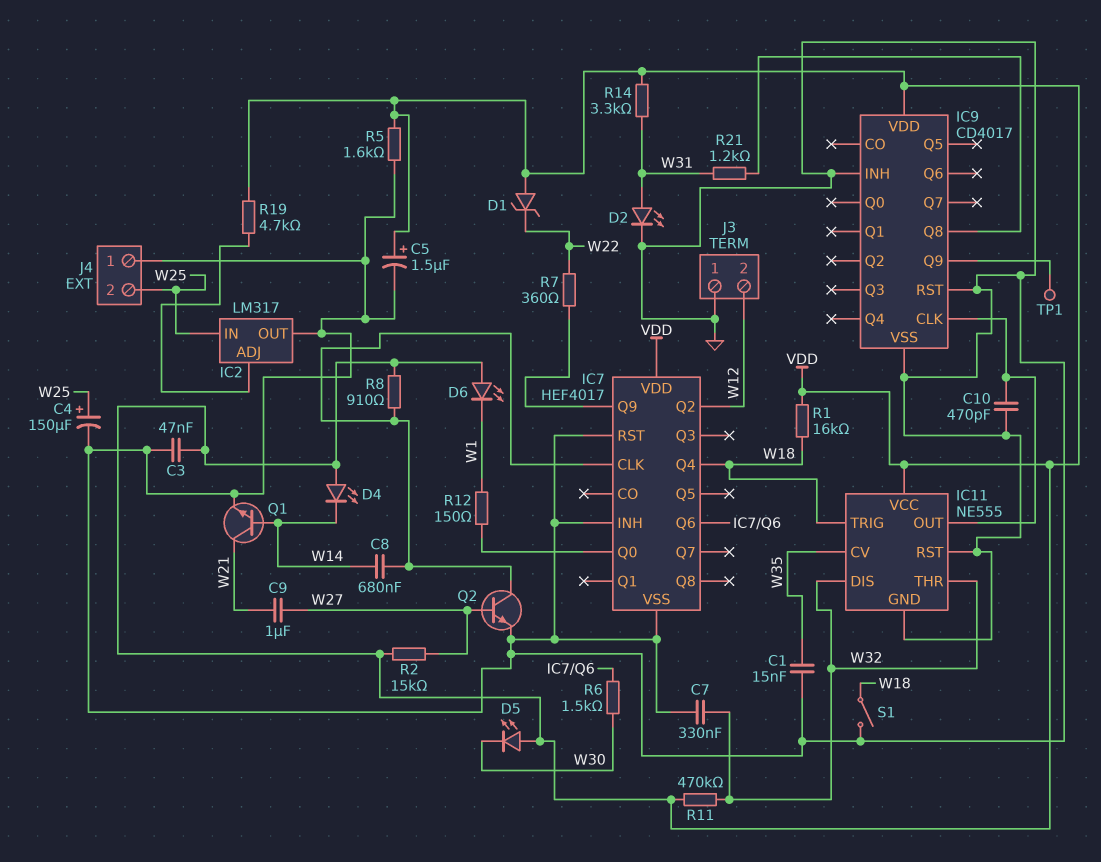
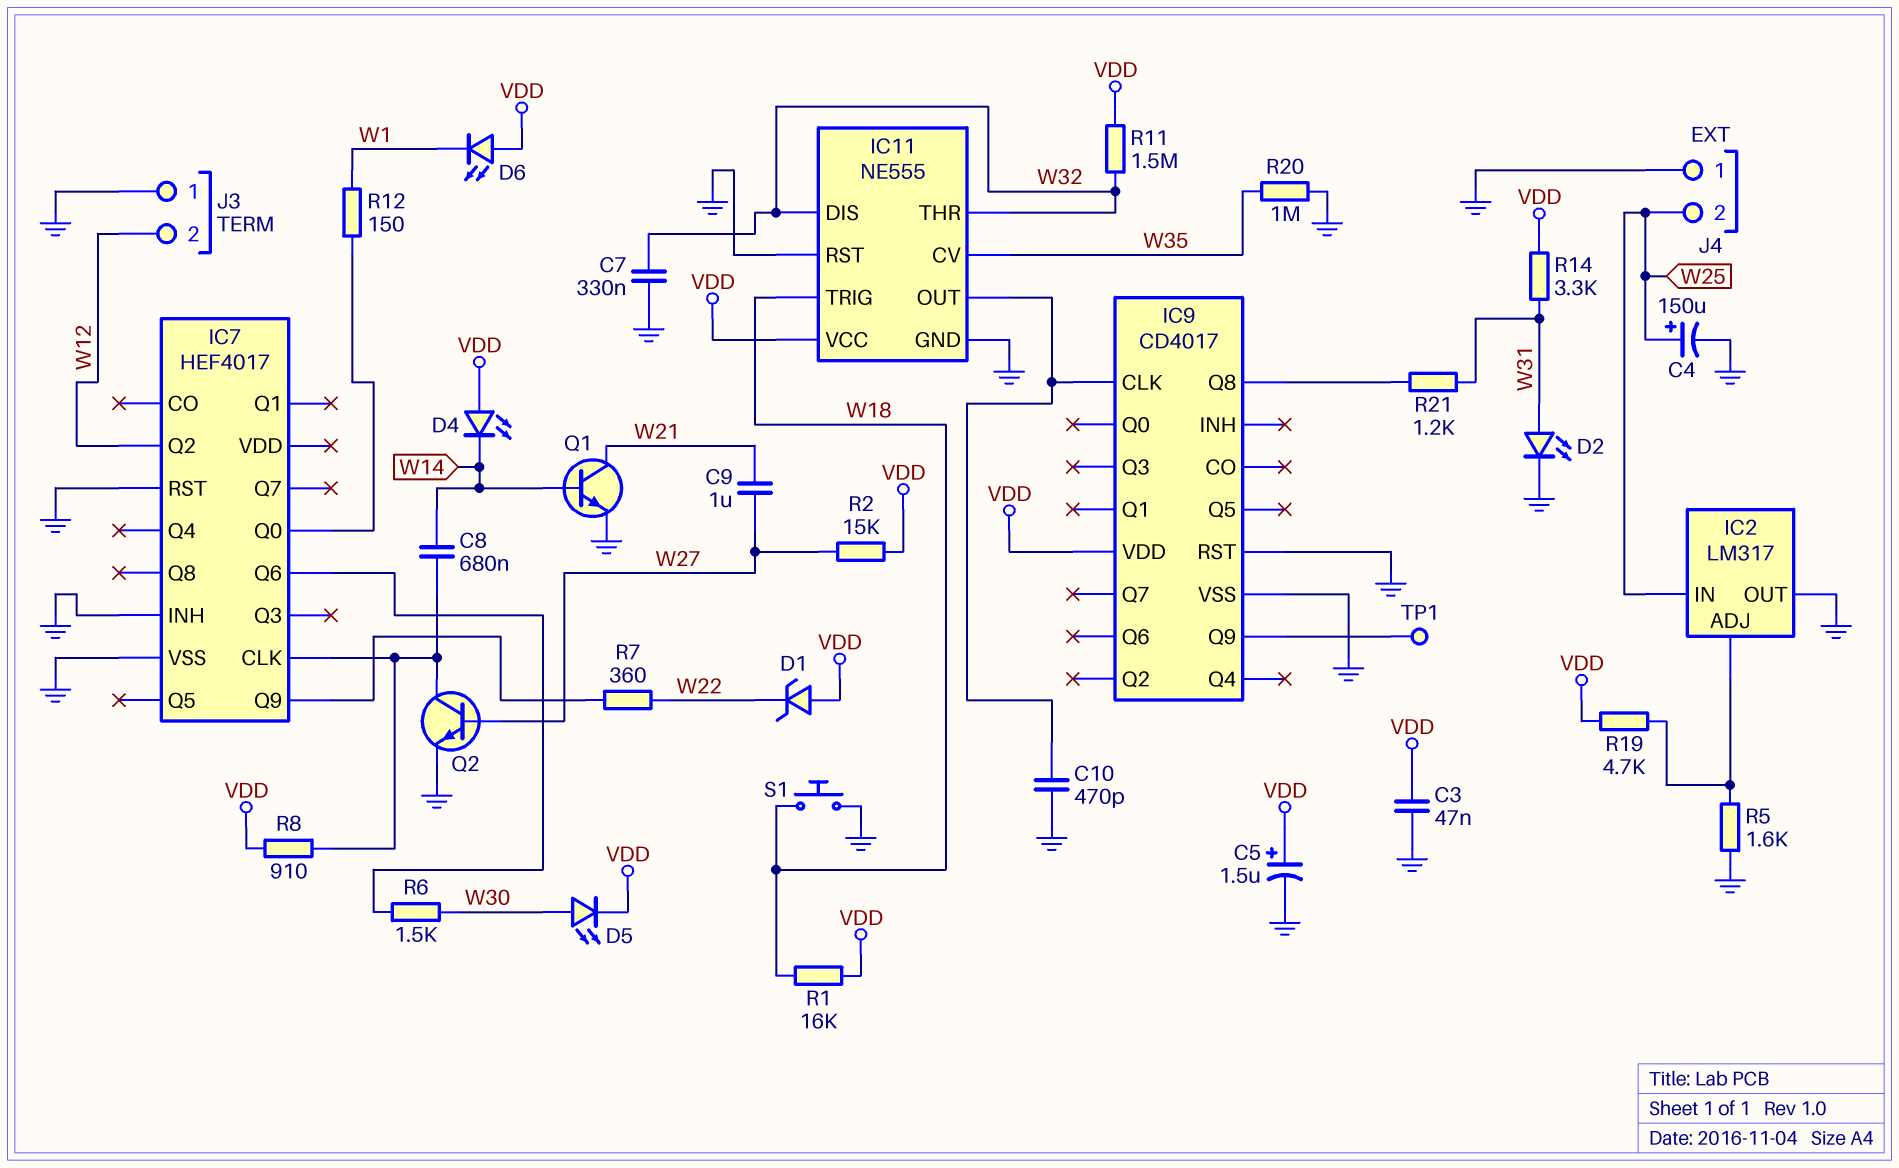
C1: 15nF (GND, W35) -> none
D5: LED (A VDD, K W30) -> LED (A W30, K VDD)
IC7 pin Q4: W18 -> none
IC7 pin VDD: VDD -> none
IC9 pin INH: GND -> none
R5: 1.6k (GND, VDD) -> 1.6k (GND, IC2/ADJ)
R11: 470k (VDD, W32) -> 1.5M (VDD, W32)
R20: none -> 1M (GND, W35)
S1: switch (GND, W18) -> button (GND, W18)

